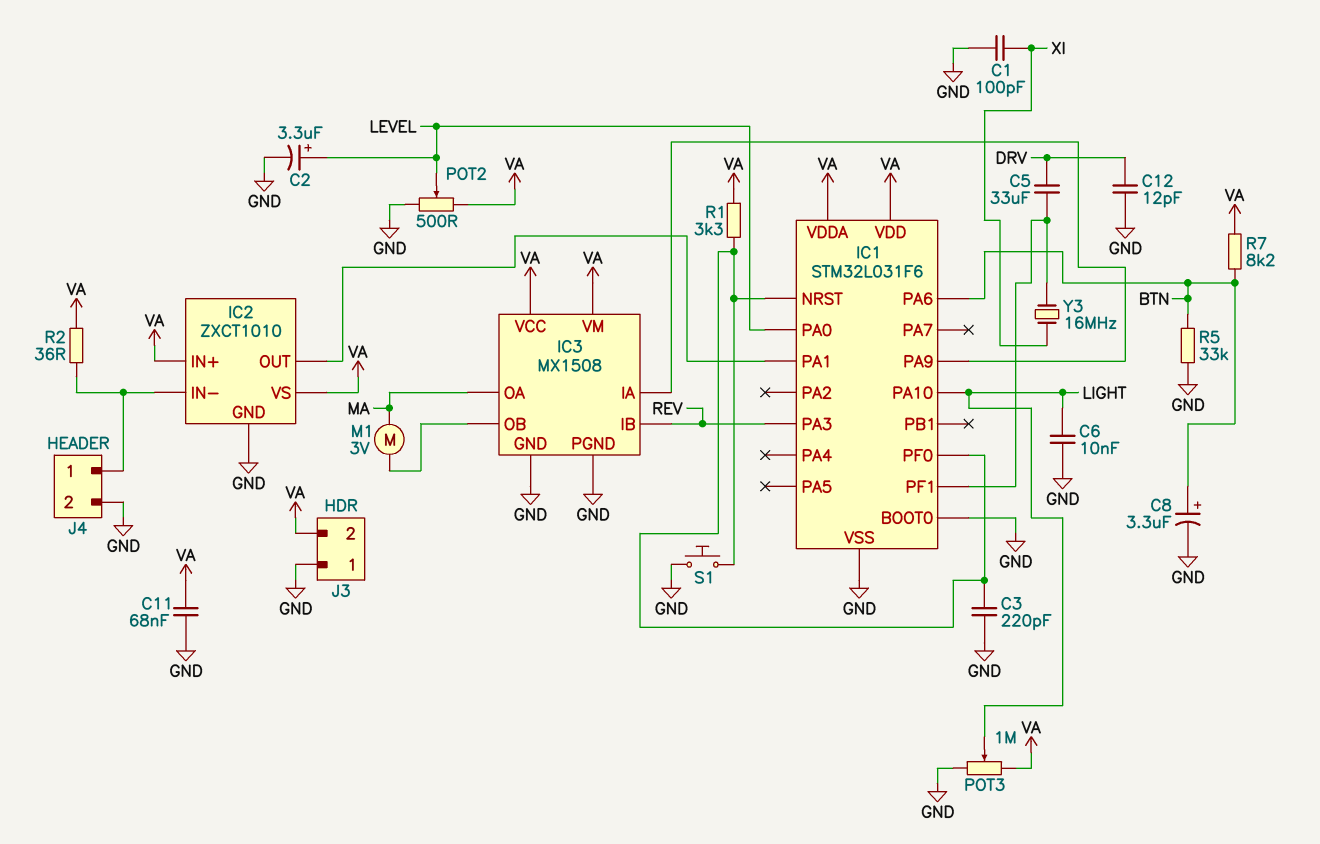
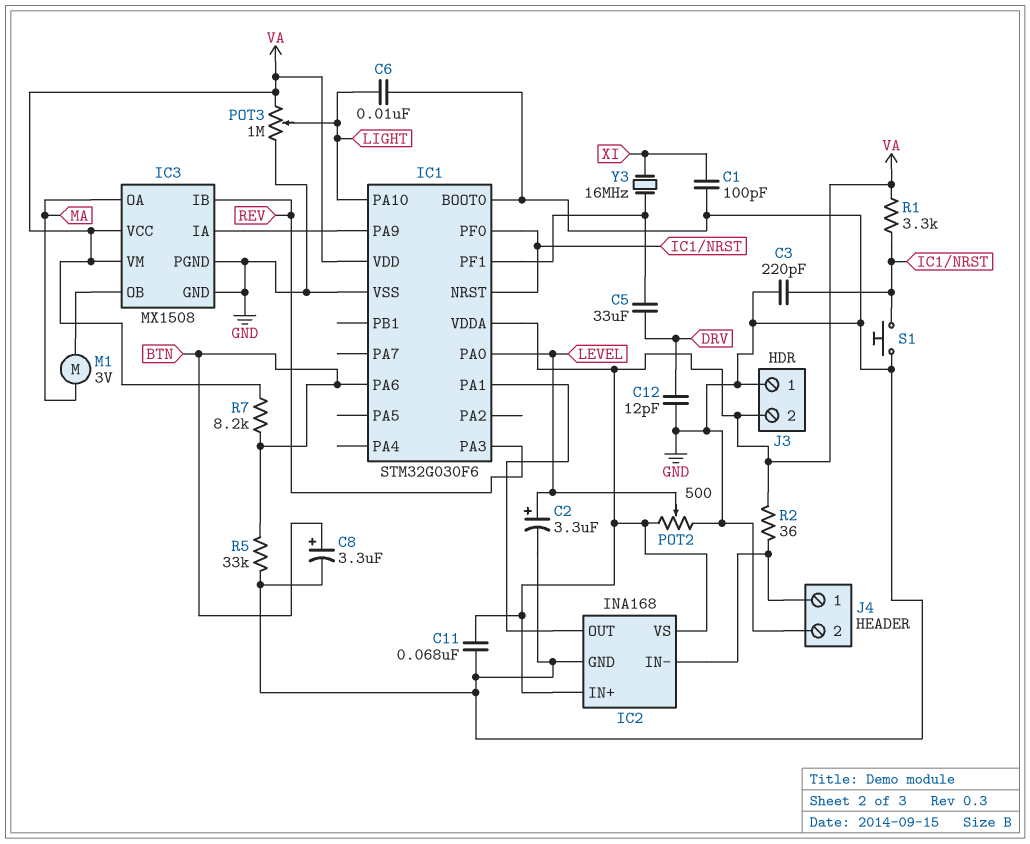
IC1: STM32L031F6 -> STM32G030F6
IC2: ZXCT1010 -> INA168

